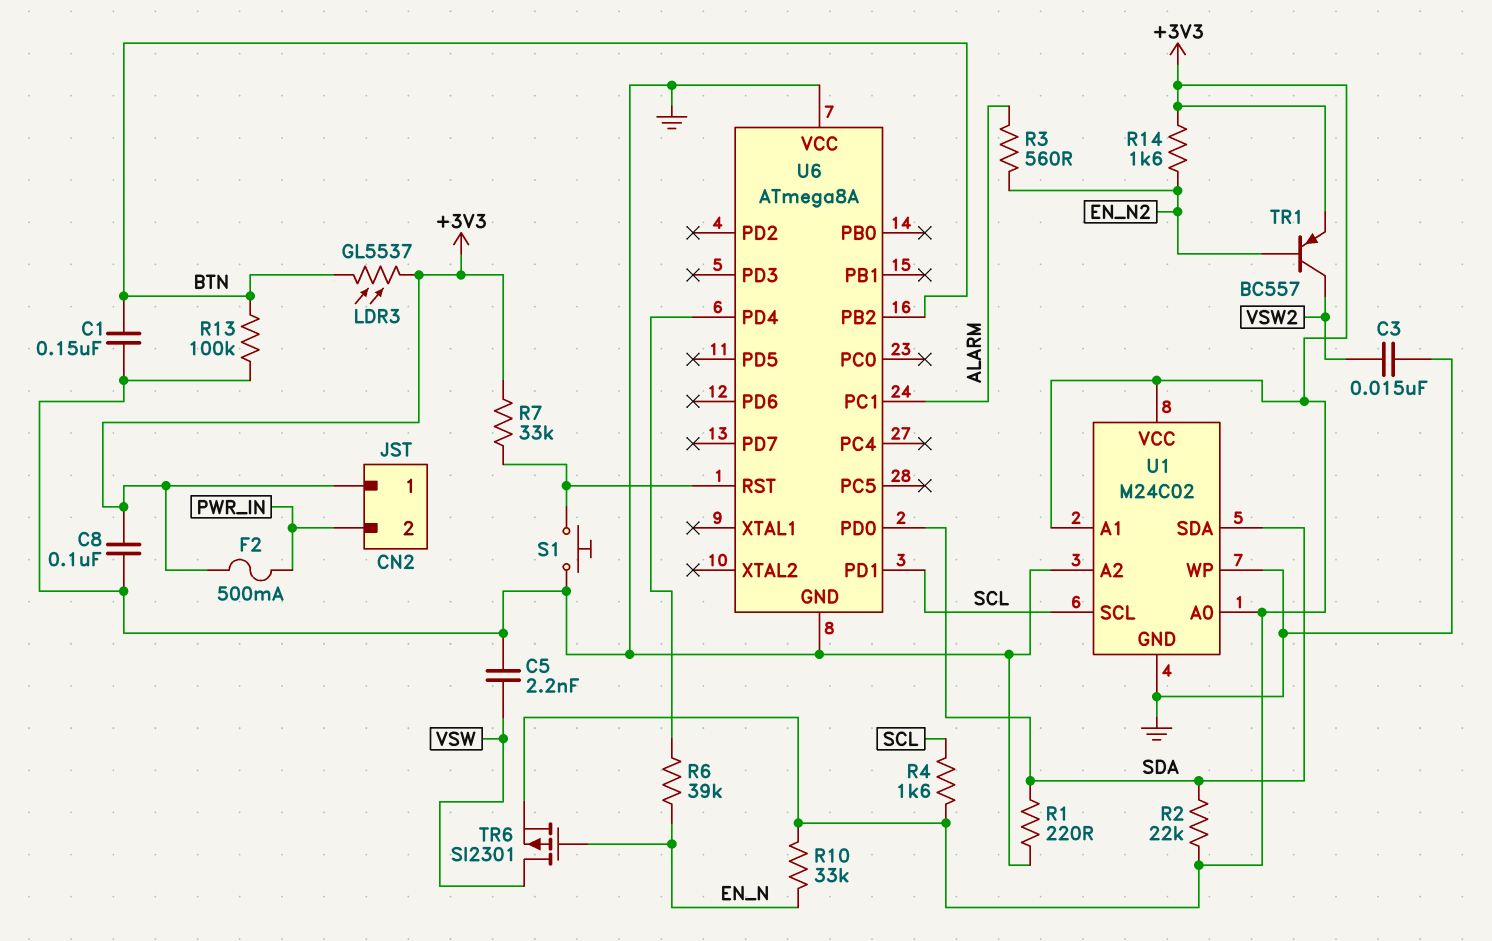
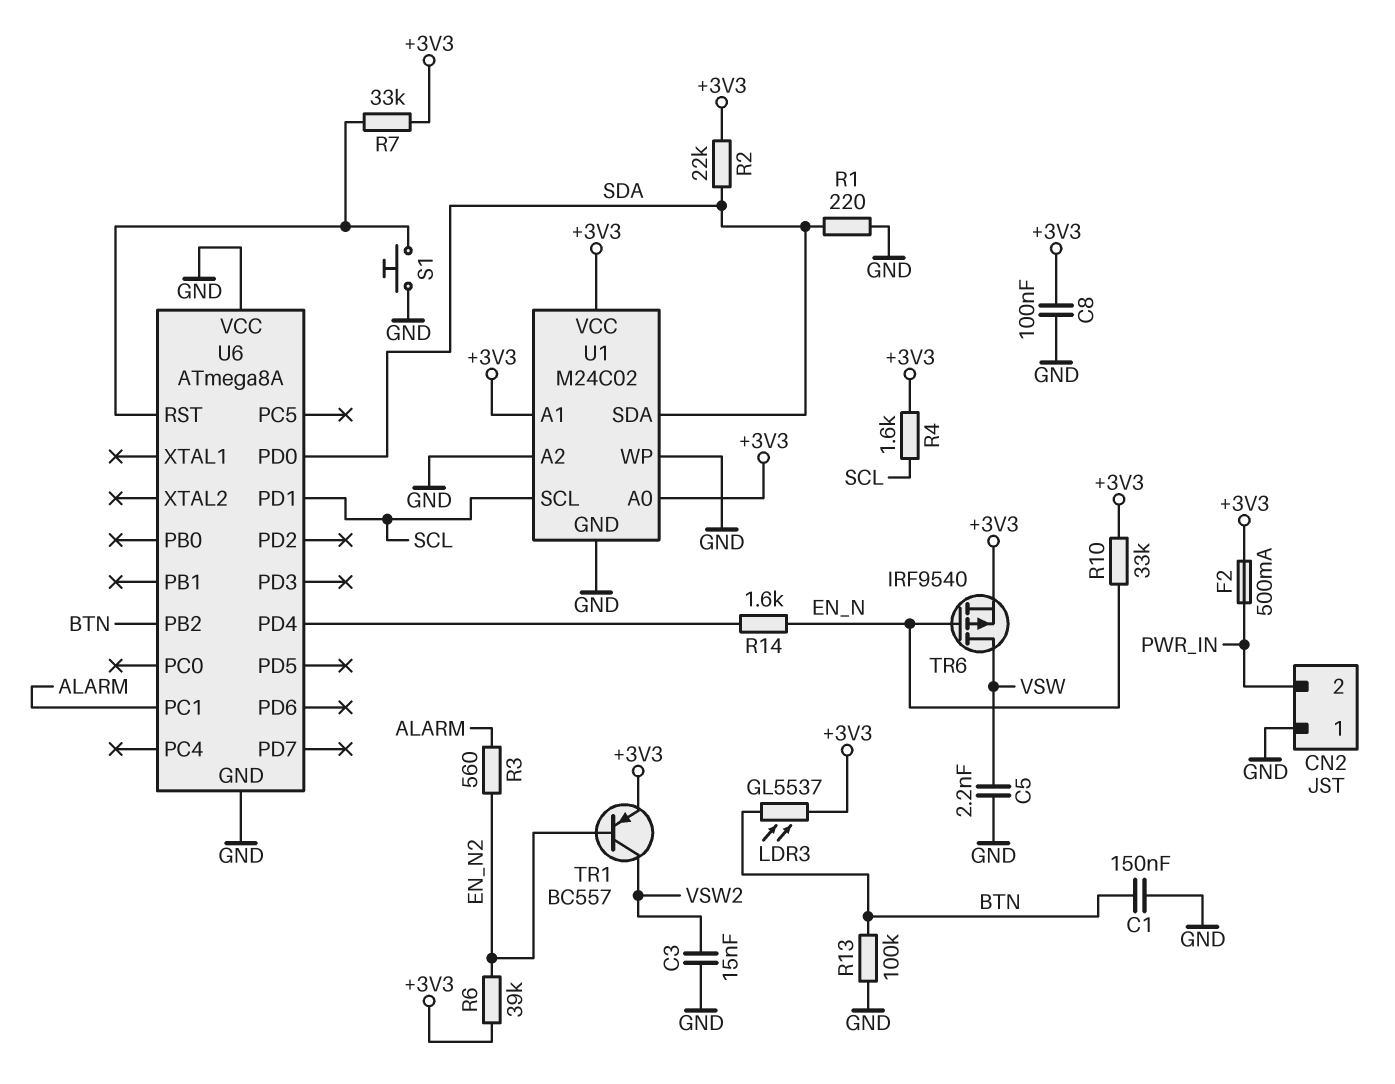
CN2 pin 1: +3V3 -> GND
R6: 39k (EN_N, U6/PD4) -> 39k (+3V3, EN_N2)
R14: 1.6k (+3V3, EN_N2) -> 1.6k (EN_N, U6/PD4)
TR6: PMOS SI2301 (G EN_N, D VSW, S +3V3) -> PMOS IRF9540 (G EN_N, D VSW, S +3V3)

